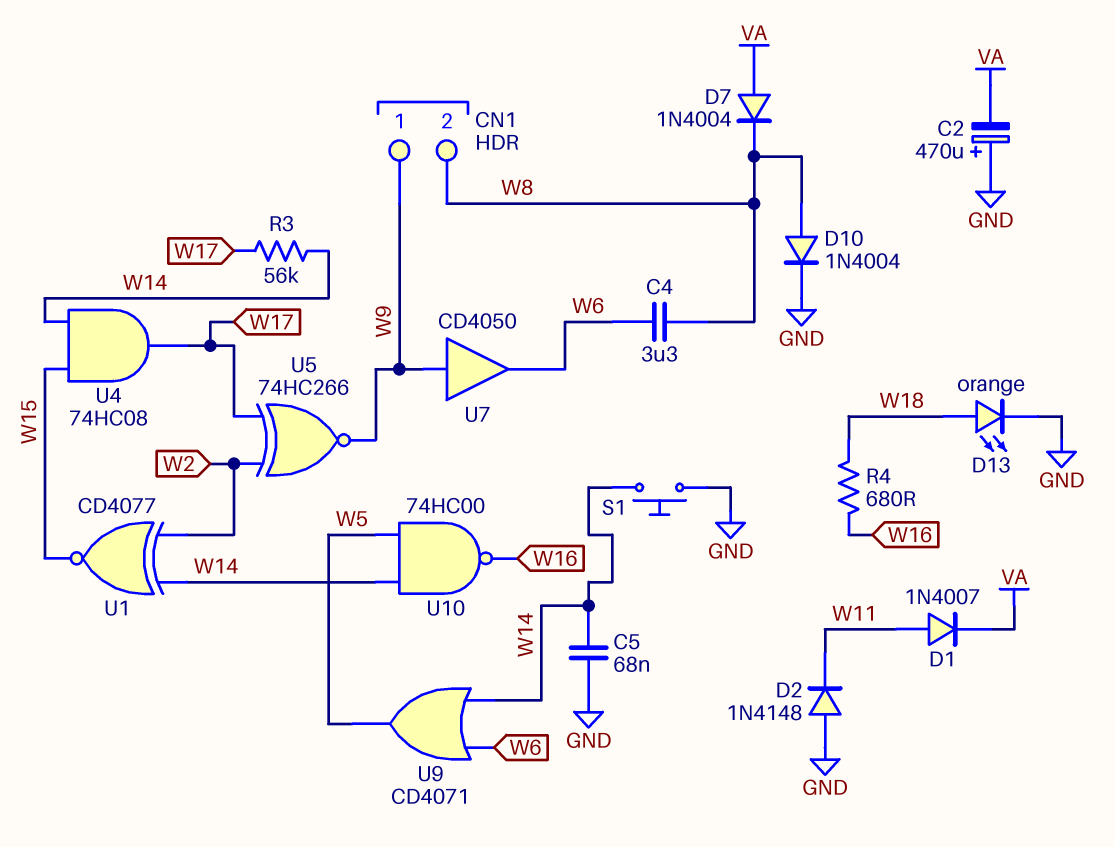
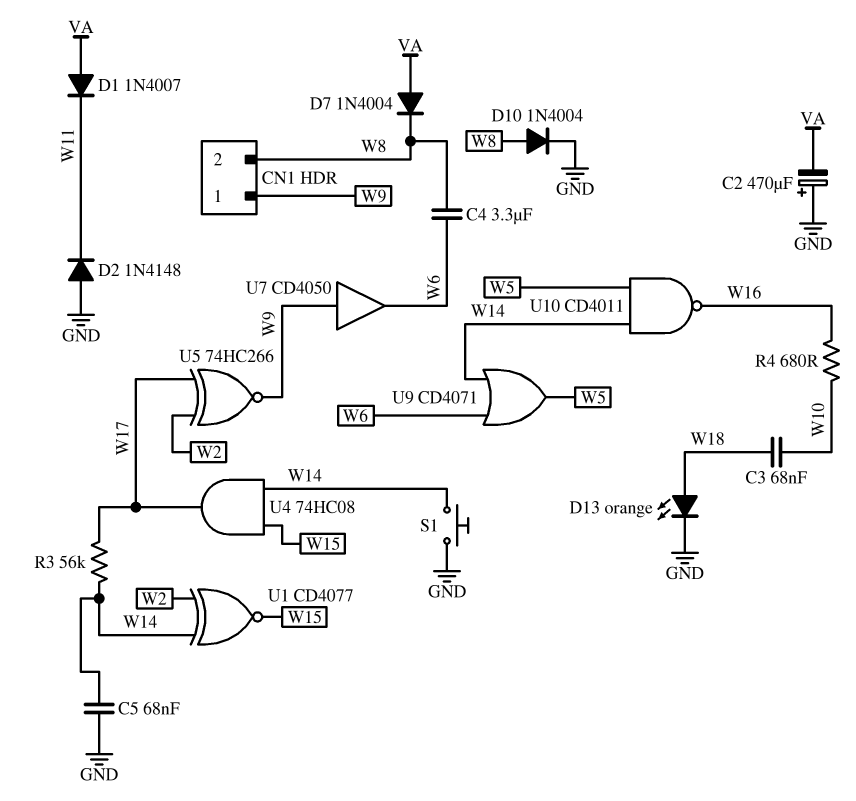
C3: none -> 68nF (W10, W18)
D1: diode 1N4007 (A W11, K VA) -> diode 1N4007 (A VA, K W11)
R4: 680 (W16, W18) -> 680 (W10, W16)
U10: NAND 74HC00 (in W5, in W14, out W16) -> NAND CD4011 (in W5, in W14, out W16)

